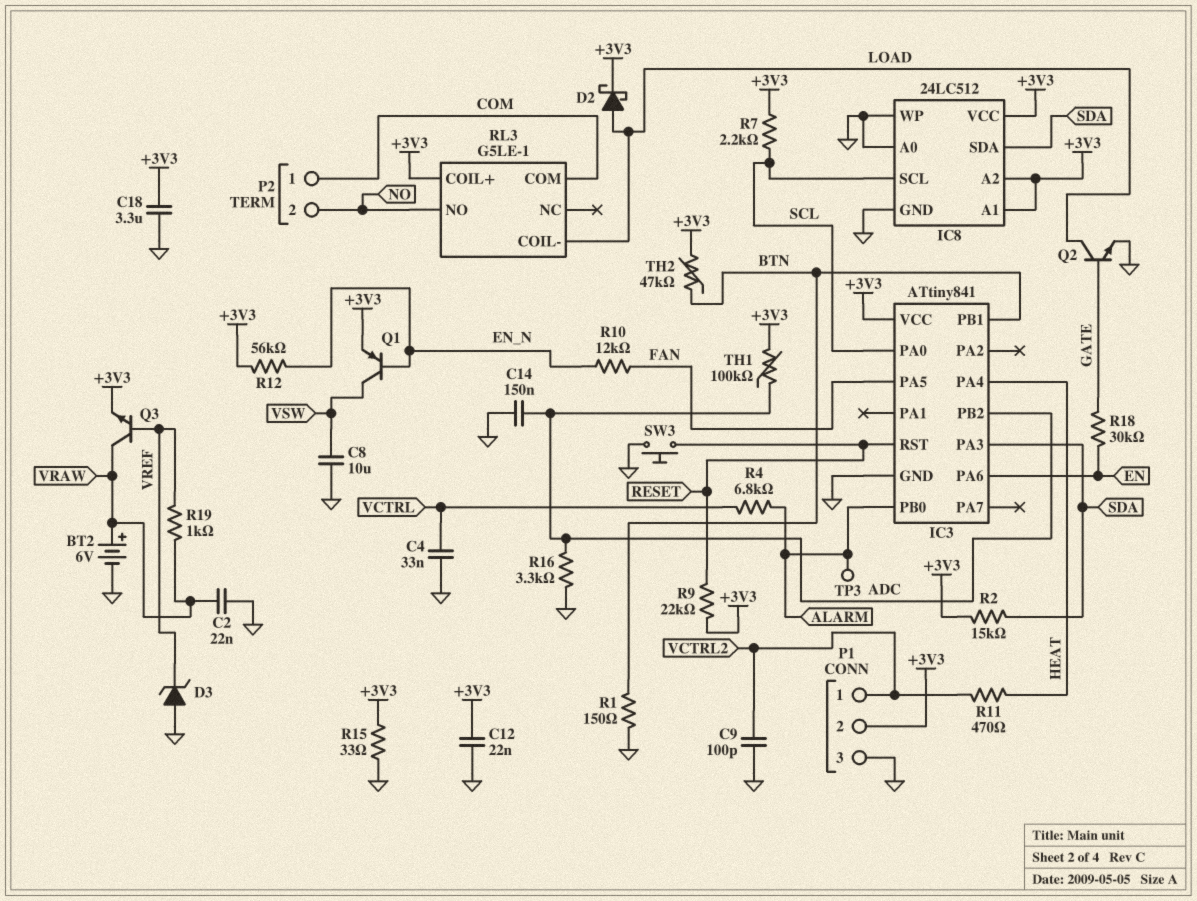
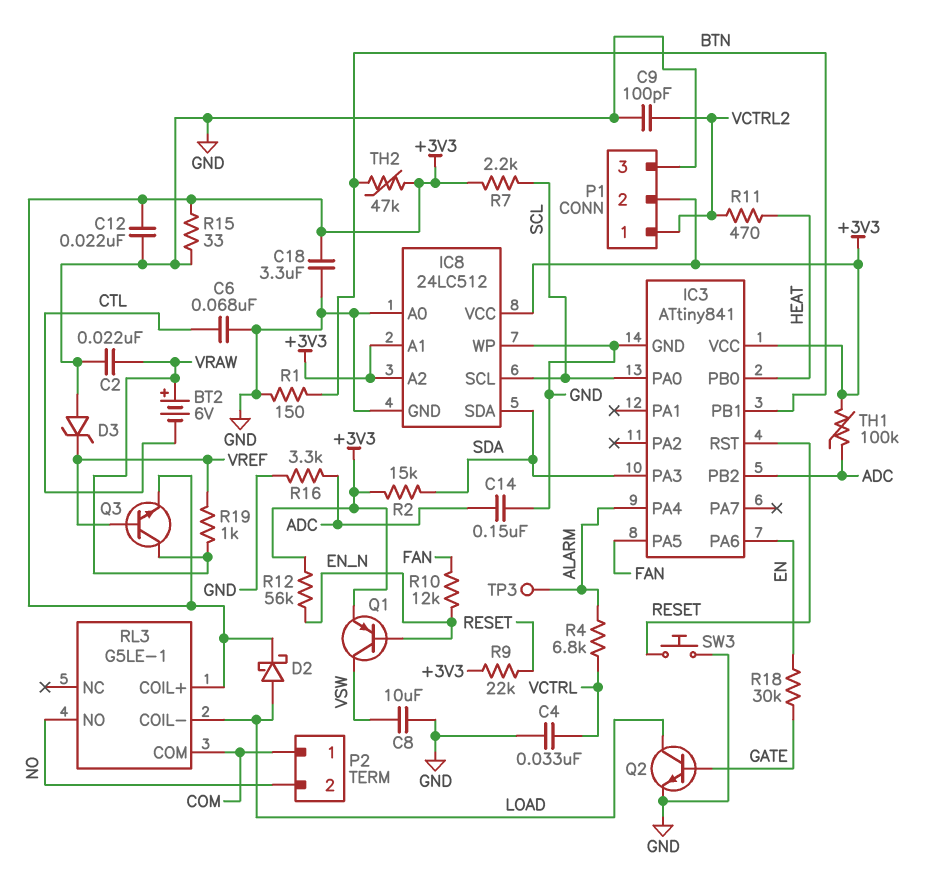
BT2: 6V (plus VRAW, minus GND) -> 6V (plus VRAW, minus CTL)
C6: none -> 68nF (CTL, GND)
IC3 pin PA4: HEAT -> ALARM
IC3 pin PB0: ALARM -> HEAT

